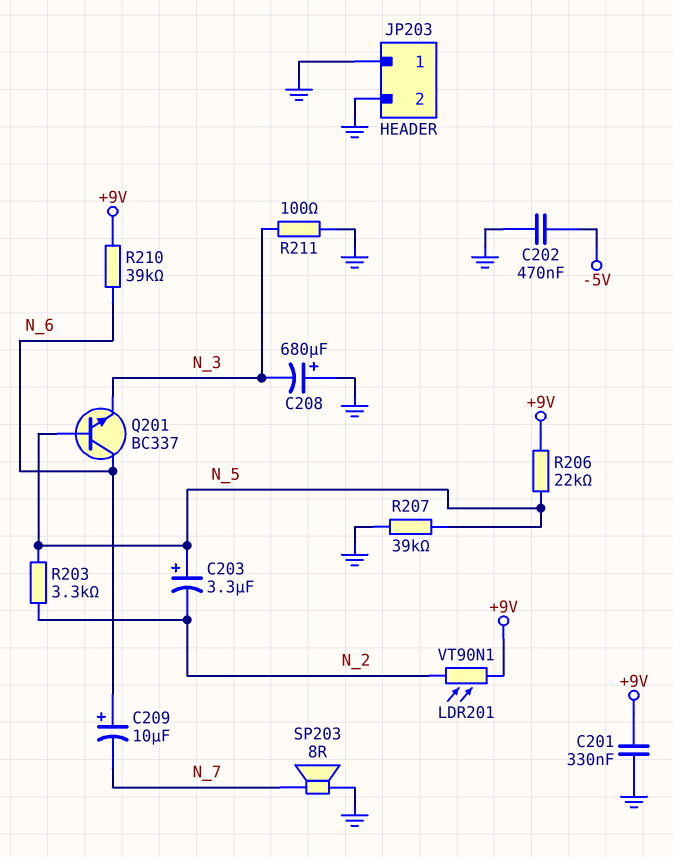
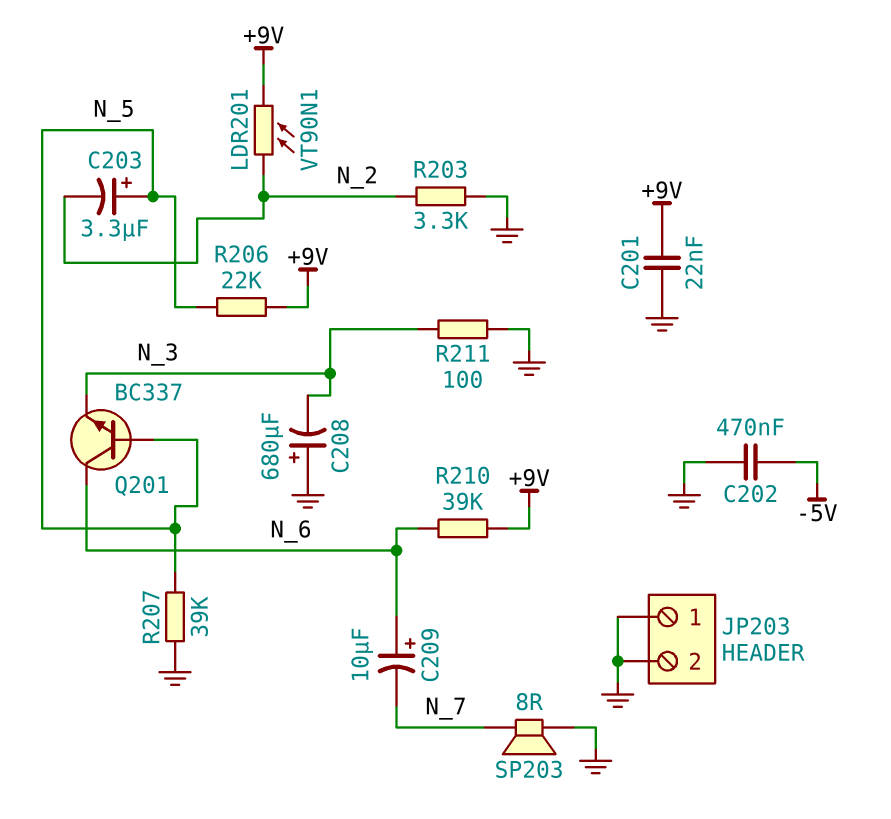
C201: 330nF (+9V, GND) -> 22nF (+9V, GND)
R203: 3.3k (N_2, N_5) -> 3.3k (GND, N_2)

